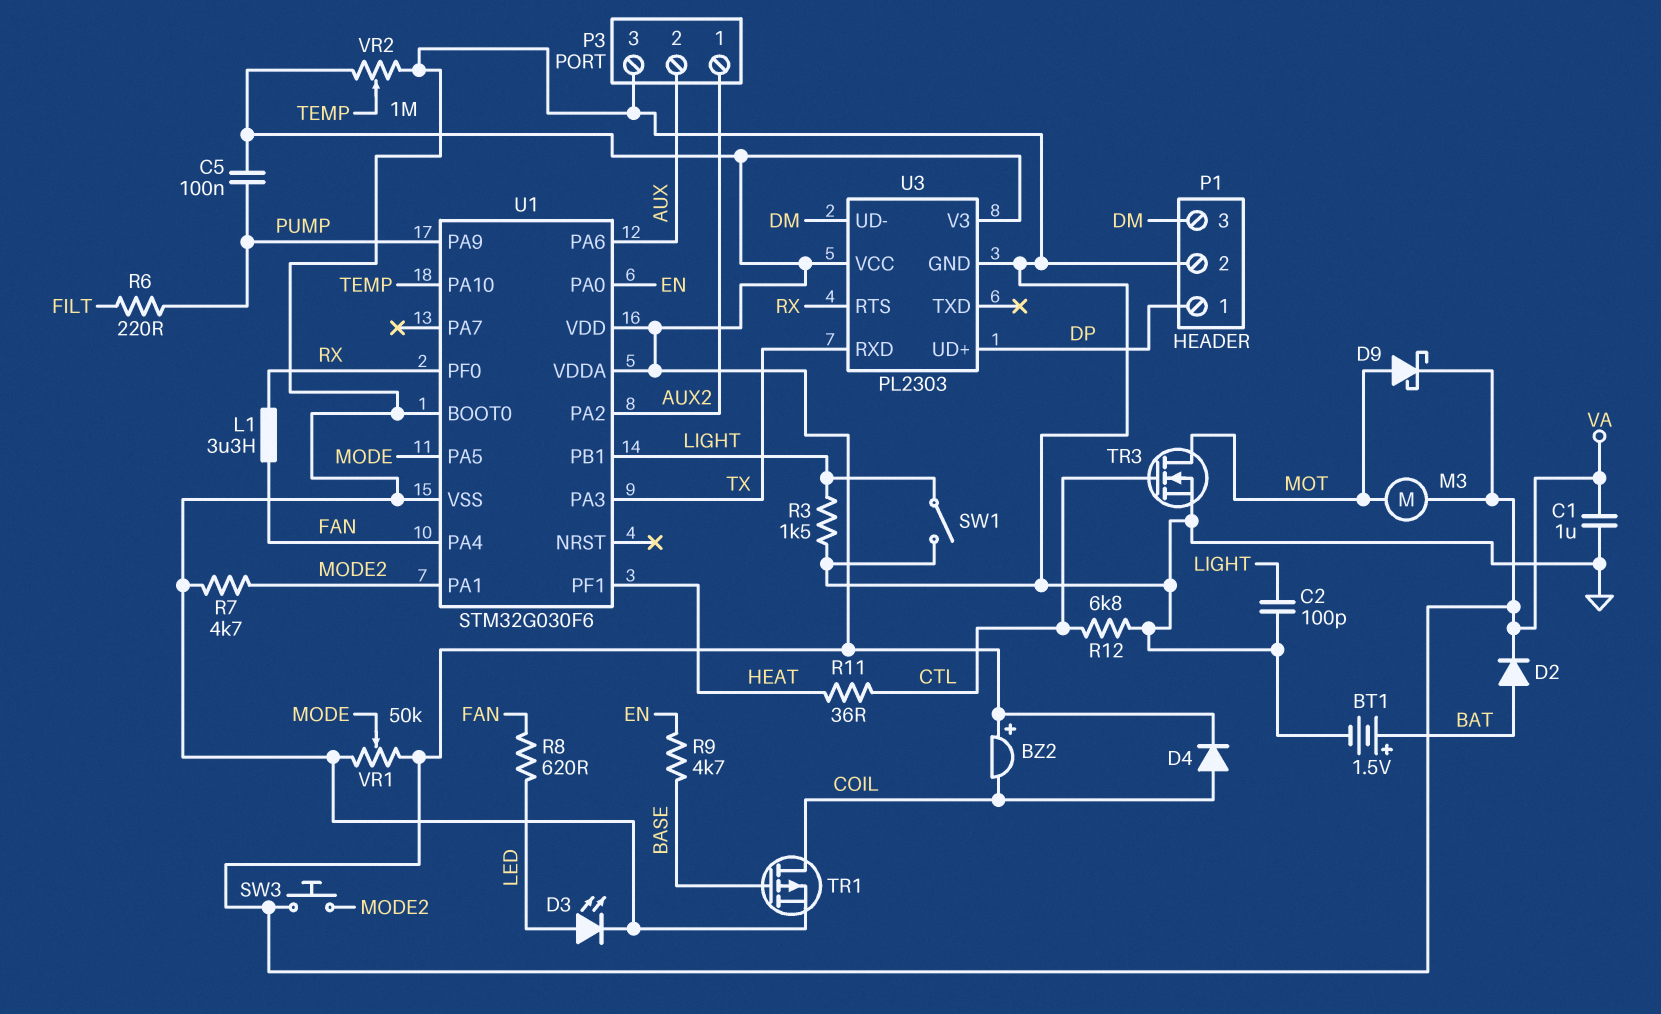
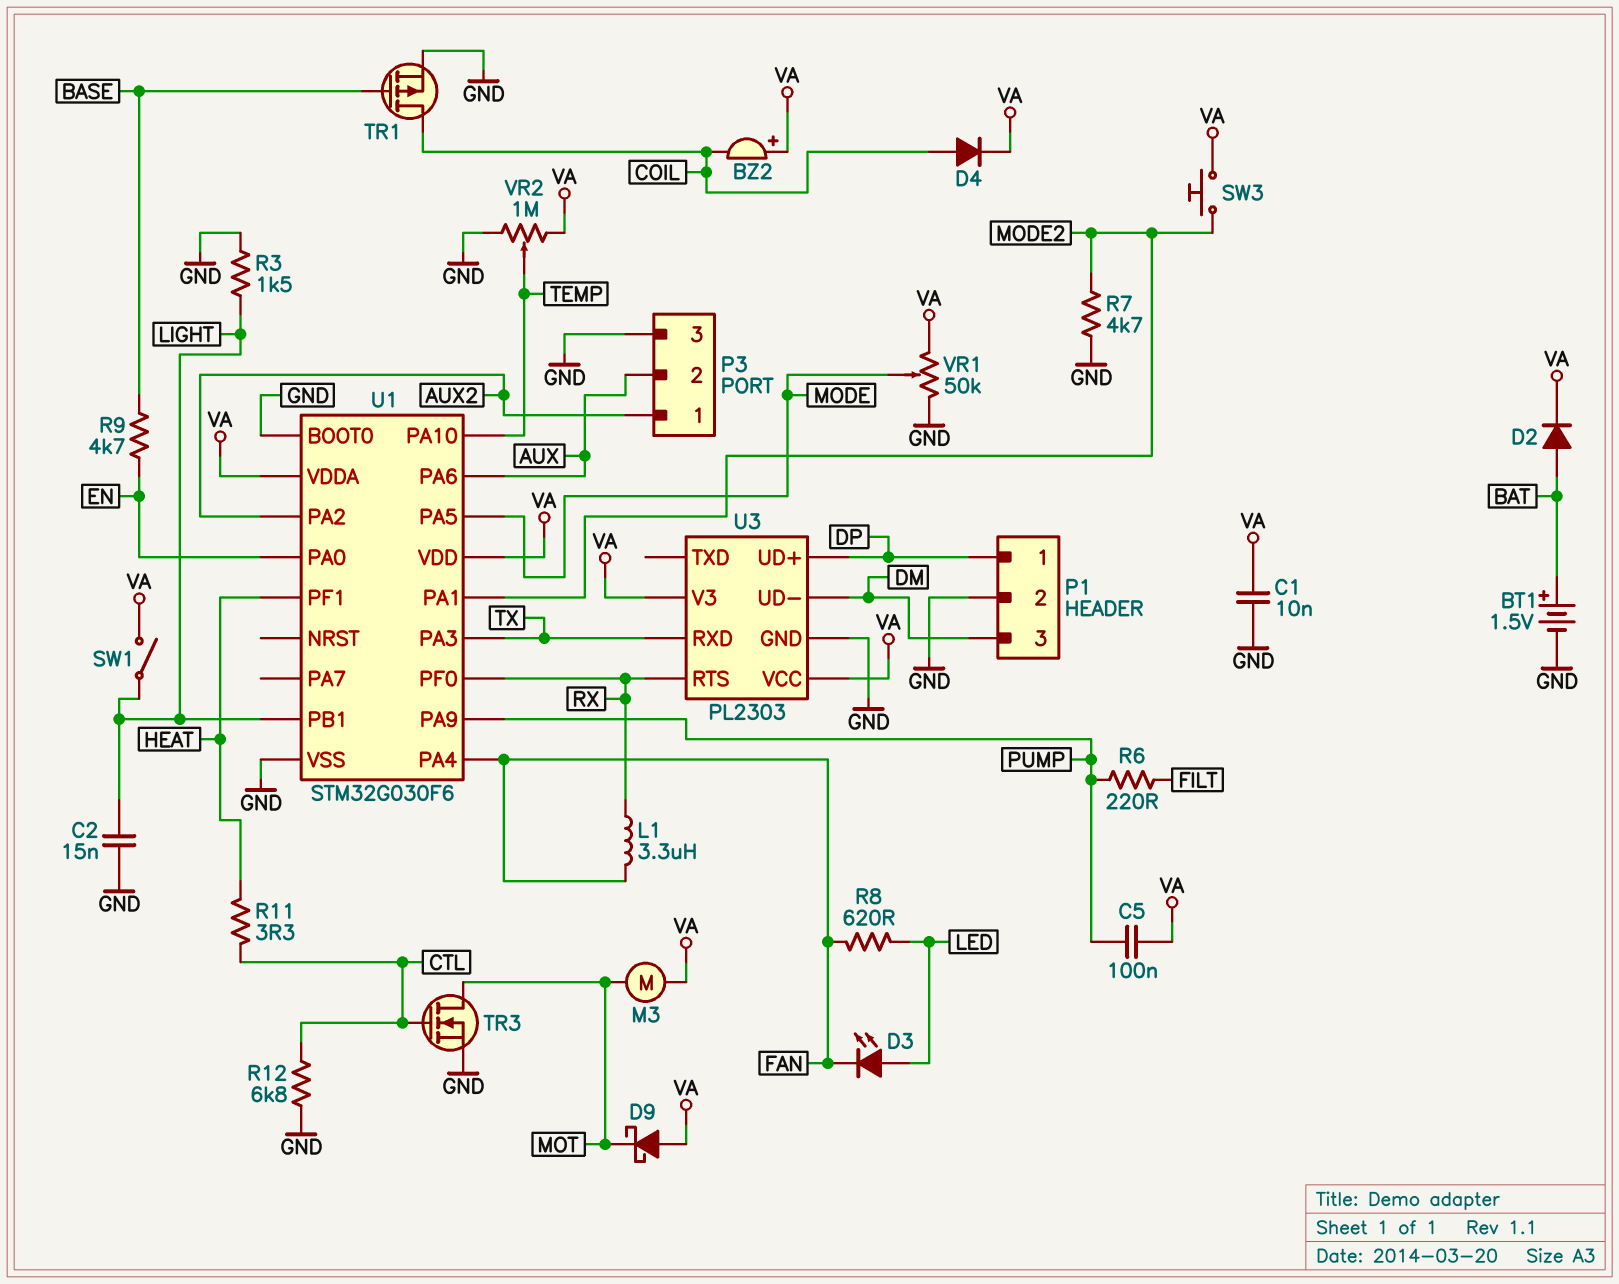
C1: 1uF (GND, VA) -> 10nF (GND, VA)
C2: 100pF (GND, LIGHT) -> 15nF (GND, LIGHT)
D3: LED (A LED, K GND) -> LED (A LED, K FAN)
D9: schottky (A MOT, K VA) -> schottky (A VA, K MOT)
R11: 36 (CTL, HEAT) -> 3.3 (CTL, HEAT)
SW1: switch (GND, LIGHT) -> switch (LIGHT, VA)

